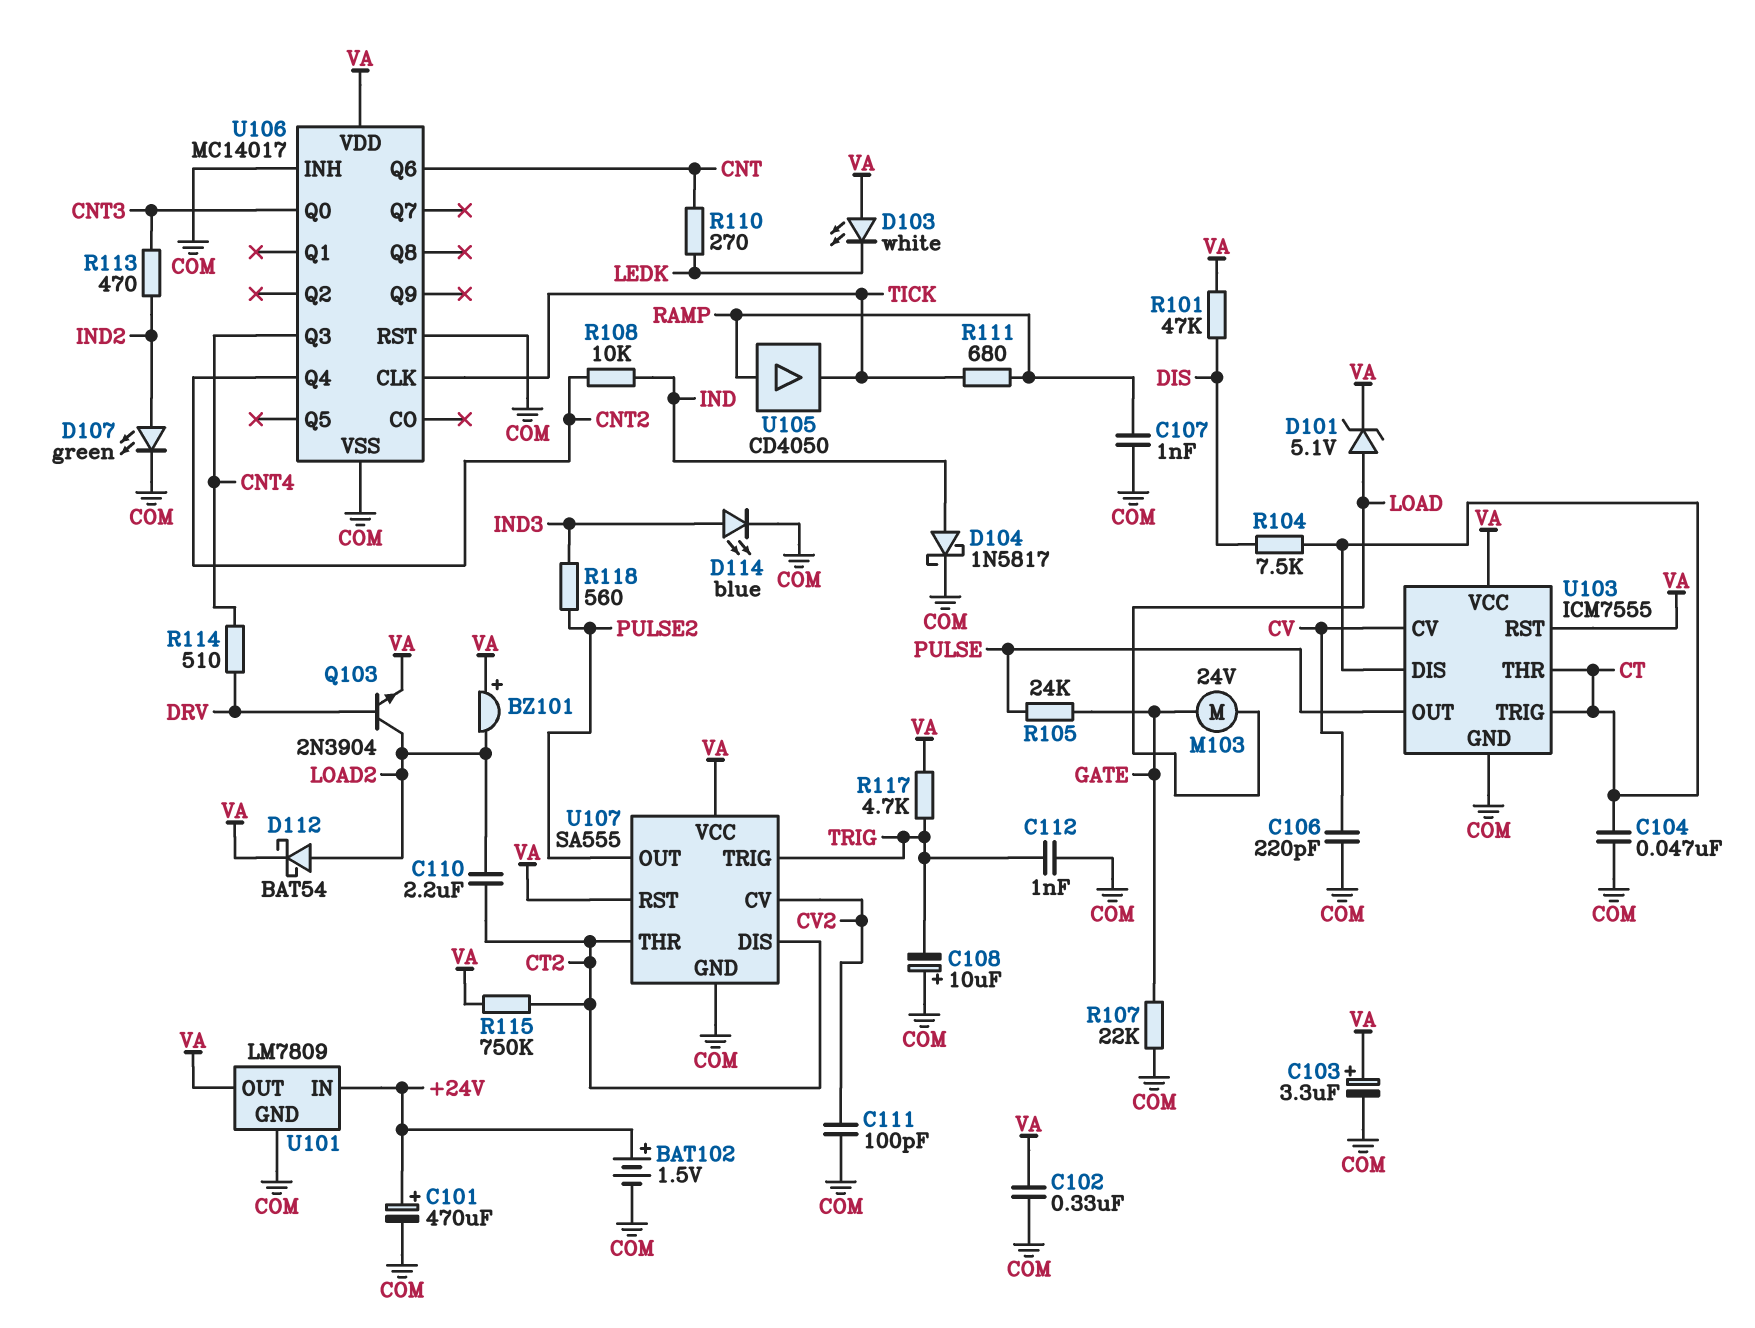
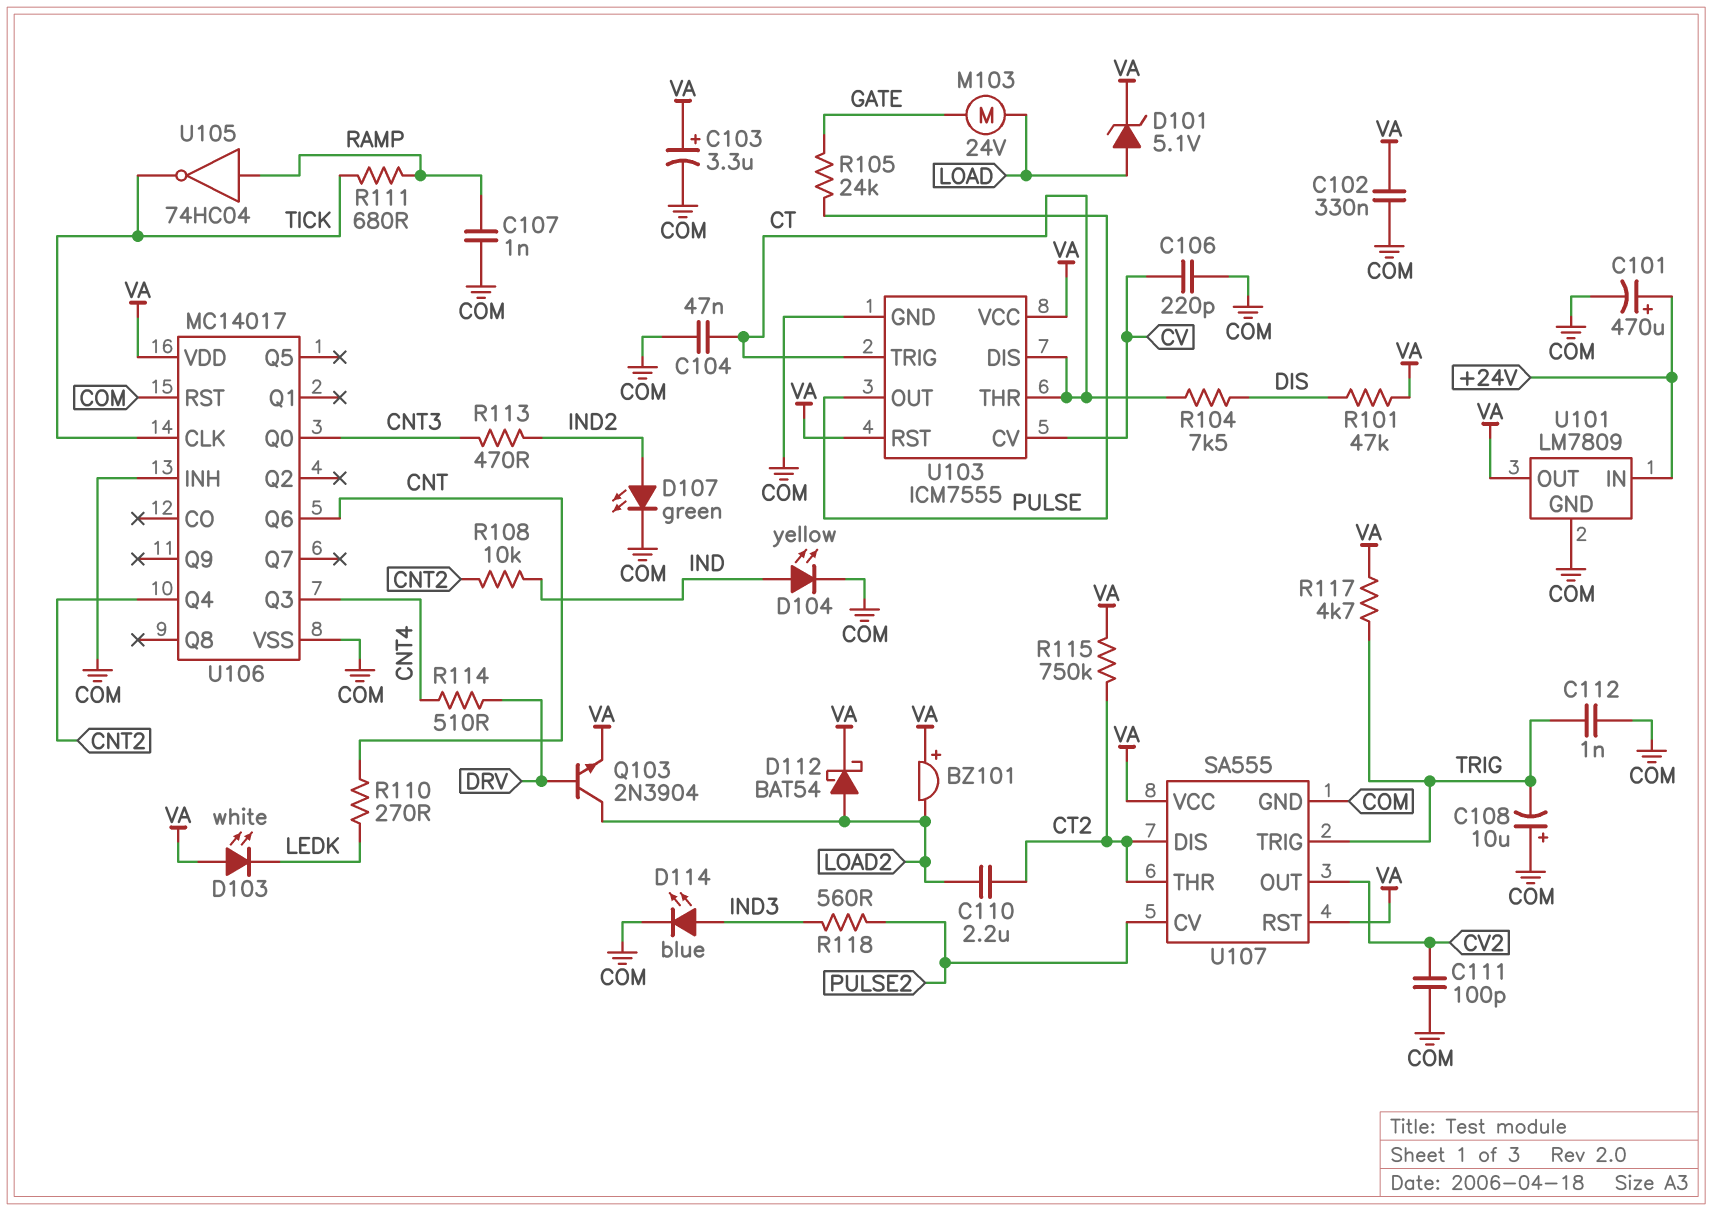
BAT102: 1.5V (plus +24V, minus COM) -> none
D104: schottky 1N5817 (A IND, K COM) -> LED yellow (A IND, K COM)
R107: 22k (COM, GATE) -> none
U105: buffer CD4050 (in RAMP, out TICK) -> NOT 74HC04 (in RAMP, out TICK)
U107 pin CV: CV2 -> PULSE2
U107 pin OUT: PULSE2 -> CV2

